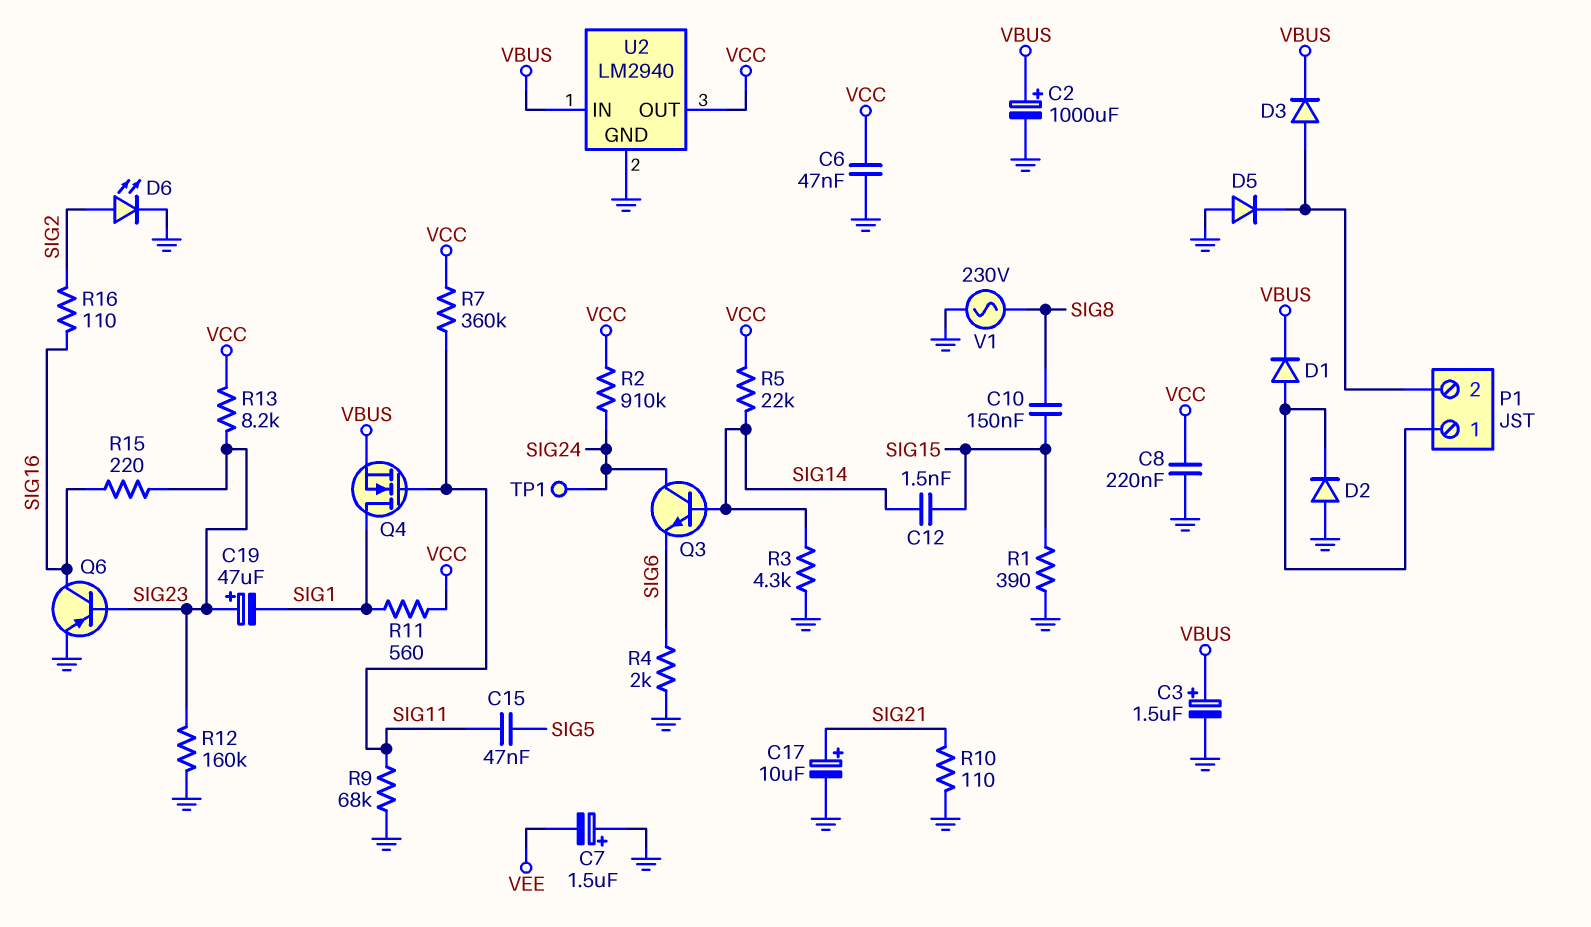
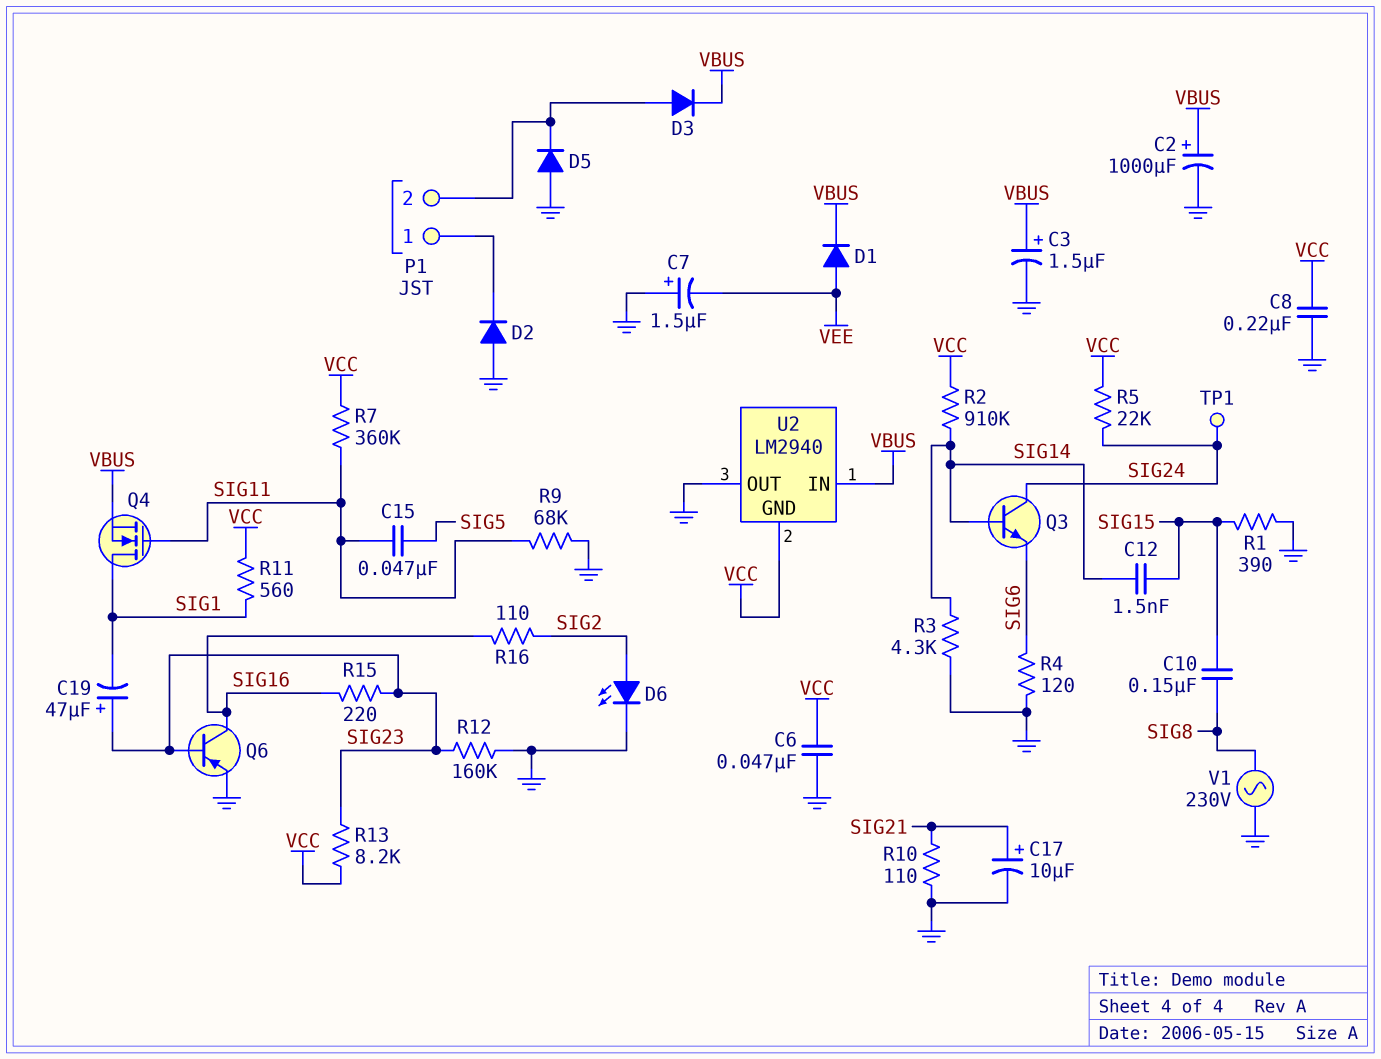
D1: diode (A P1/1, K VBUS) -> diode (A VEE, K VBUS)
R2: 910k (SIG24, VCC) -> 910k (SIG14, VCC)
R4: 2k (GND, SIG6) -> 120 (GND, SIG6)
R5: 22k (SIG14, VCC) -> 22k (SIG24, VCC)
U2 pin GND: GND -> VCC
U2 pin OUT: VCC -> GND

